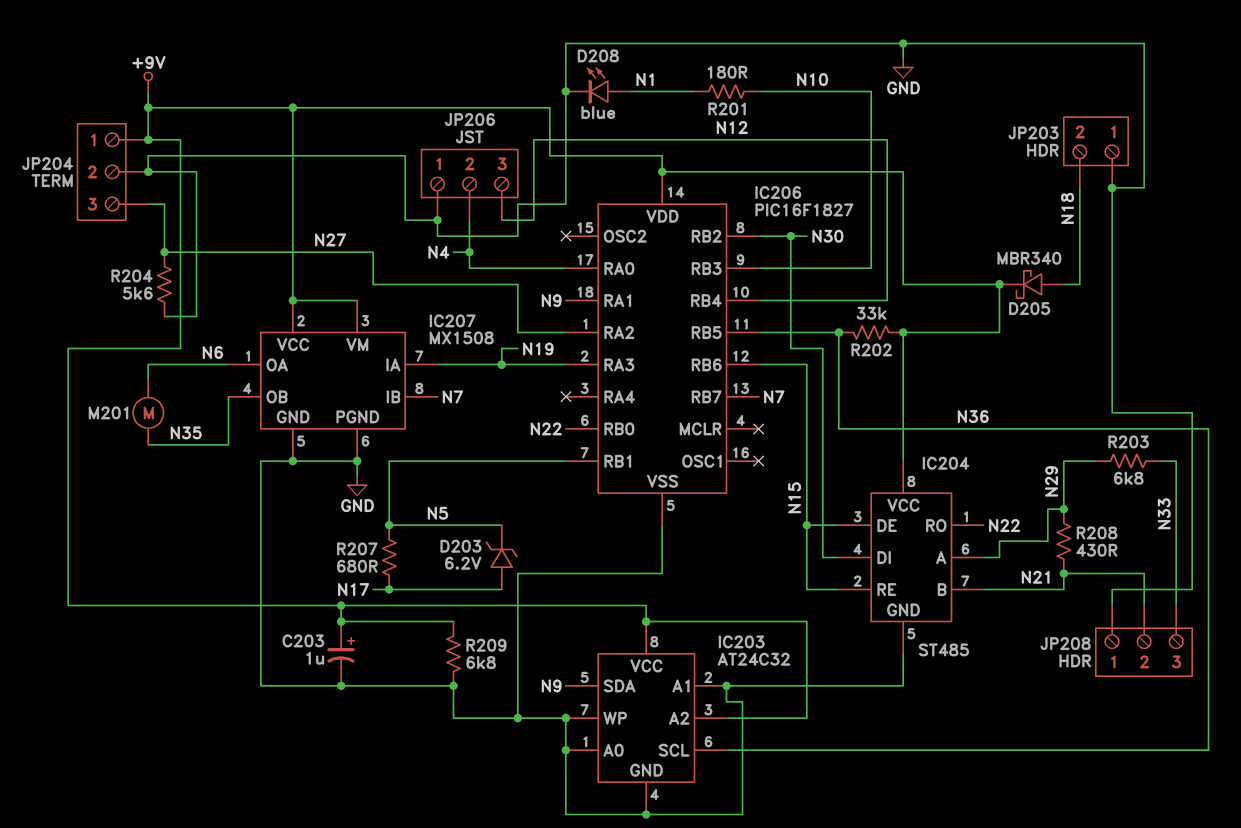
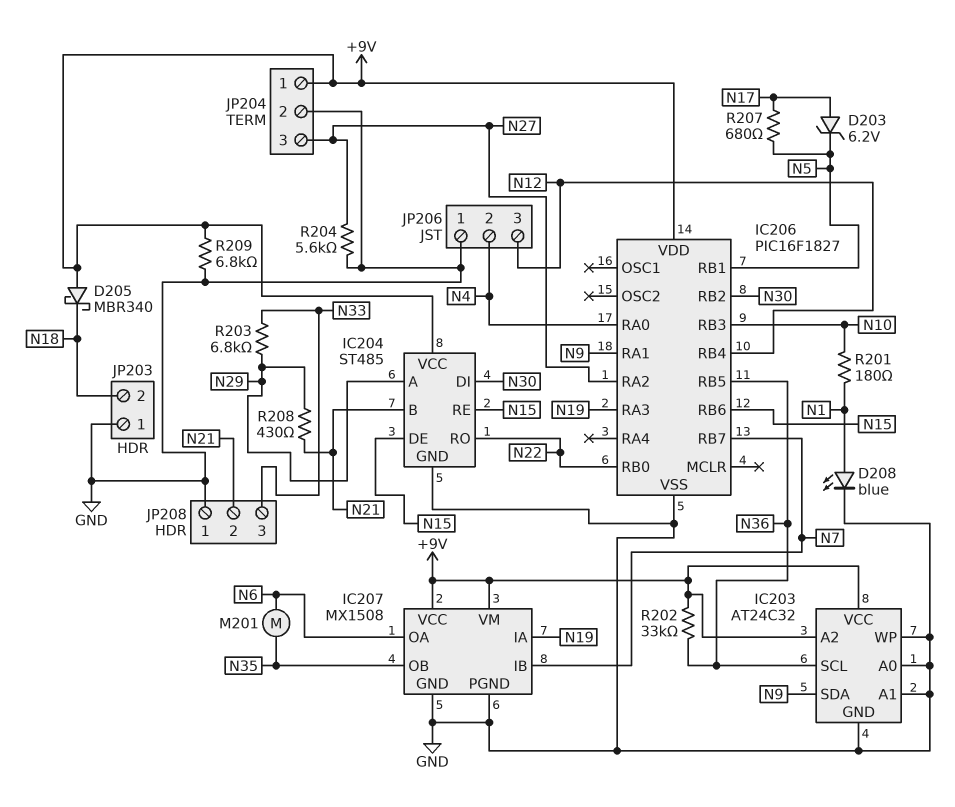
C203: 1uF (plus +9V, minus GND) -> none
D205: schottky MBR340 (A N18, K +9V) -> schottky MBR340 (A +9V, K N18)

